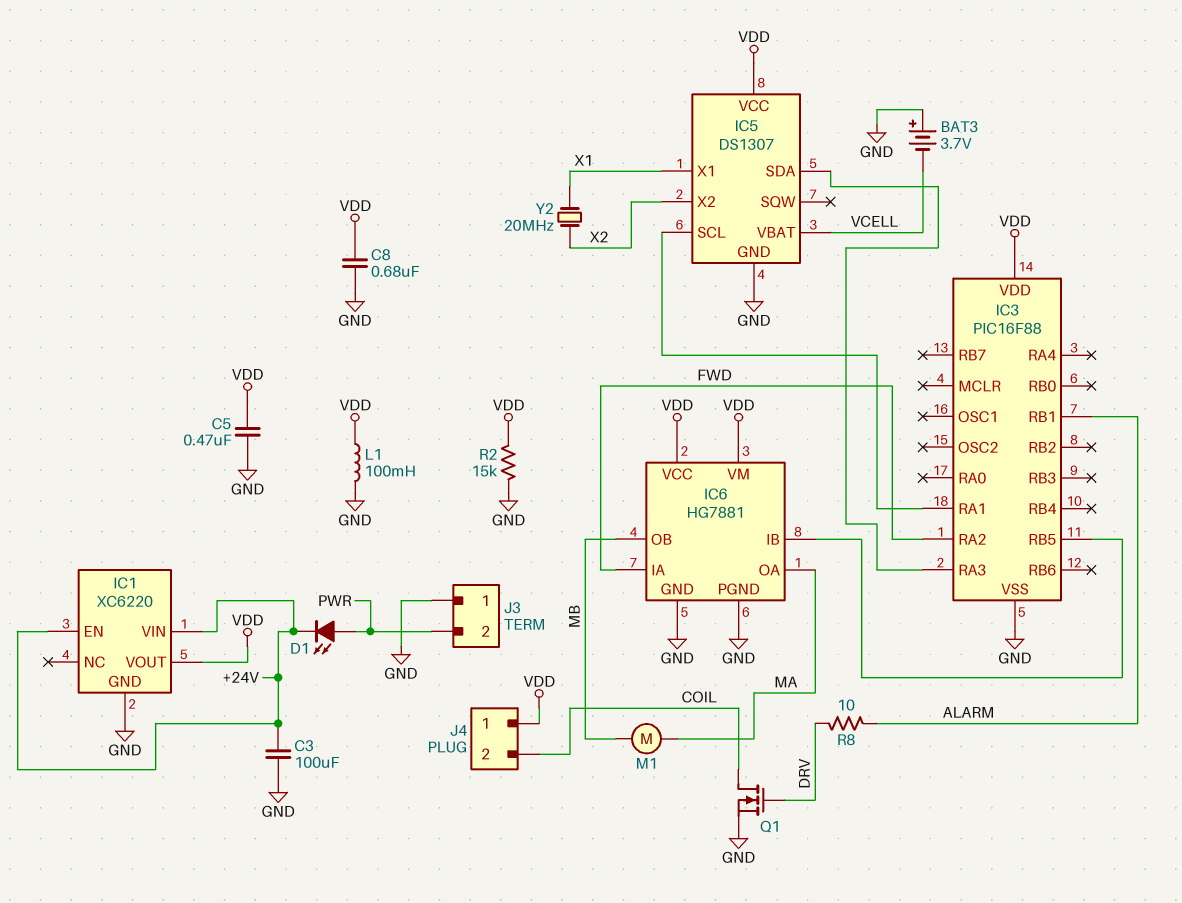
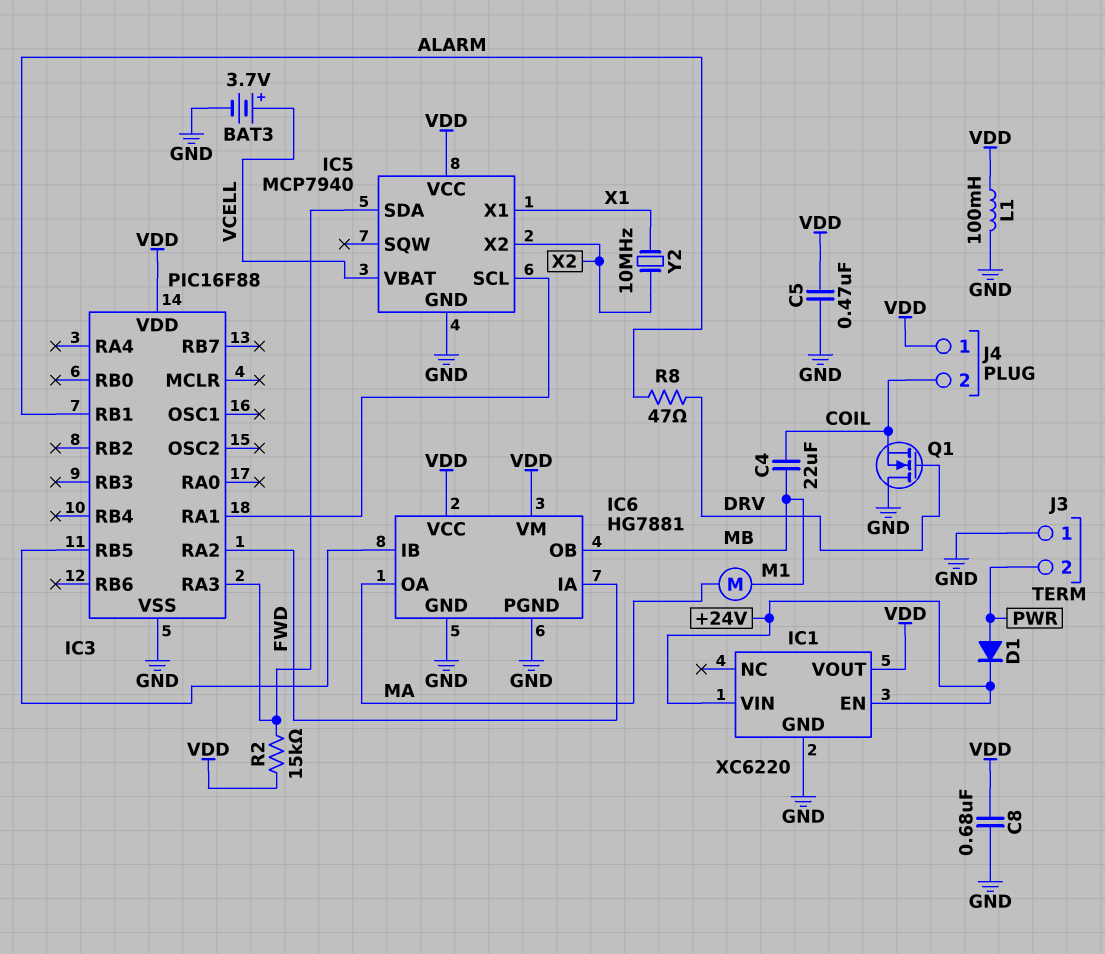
BAT3: 3.7V (plus GND, minus VCELL) -> 3.7V (plus VCELL, minus GND)
C3: 100uF (+24V, GND) -> none
C4: none -> 22uF (COIL, MB)
D1: LED (A PWR, K +24V) -> diode (A PWR, K +24V)
IC5: DS1307 -> MCP7940
Q1: NMOS (G DRV, D COIL, S GND) -> NMOS (G DRV, D GND, S COIL)
R2: 15k (GND, VDD) -> 15k (IC3/RA3, VDD)
R8: 10 (ALARM, DRV) -> 47 (ALARM, DRV)
Y2: 20MHz (X1, X2) -> 10MHz (X1, X2)

